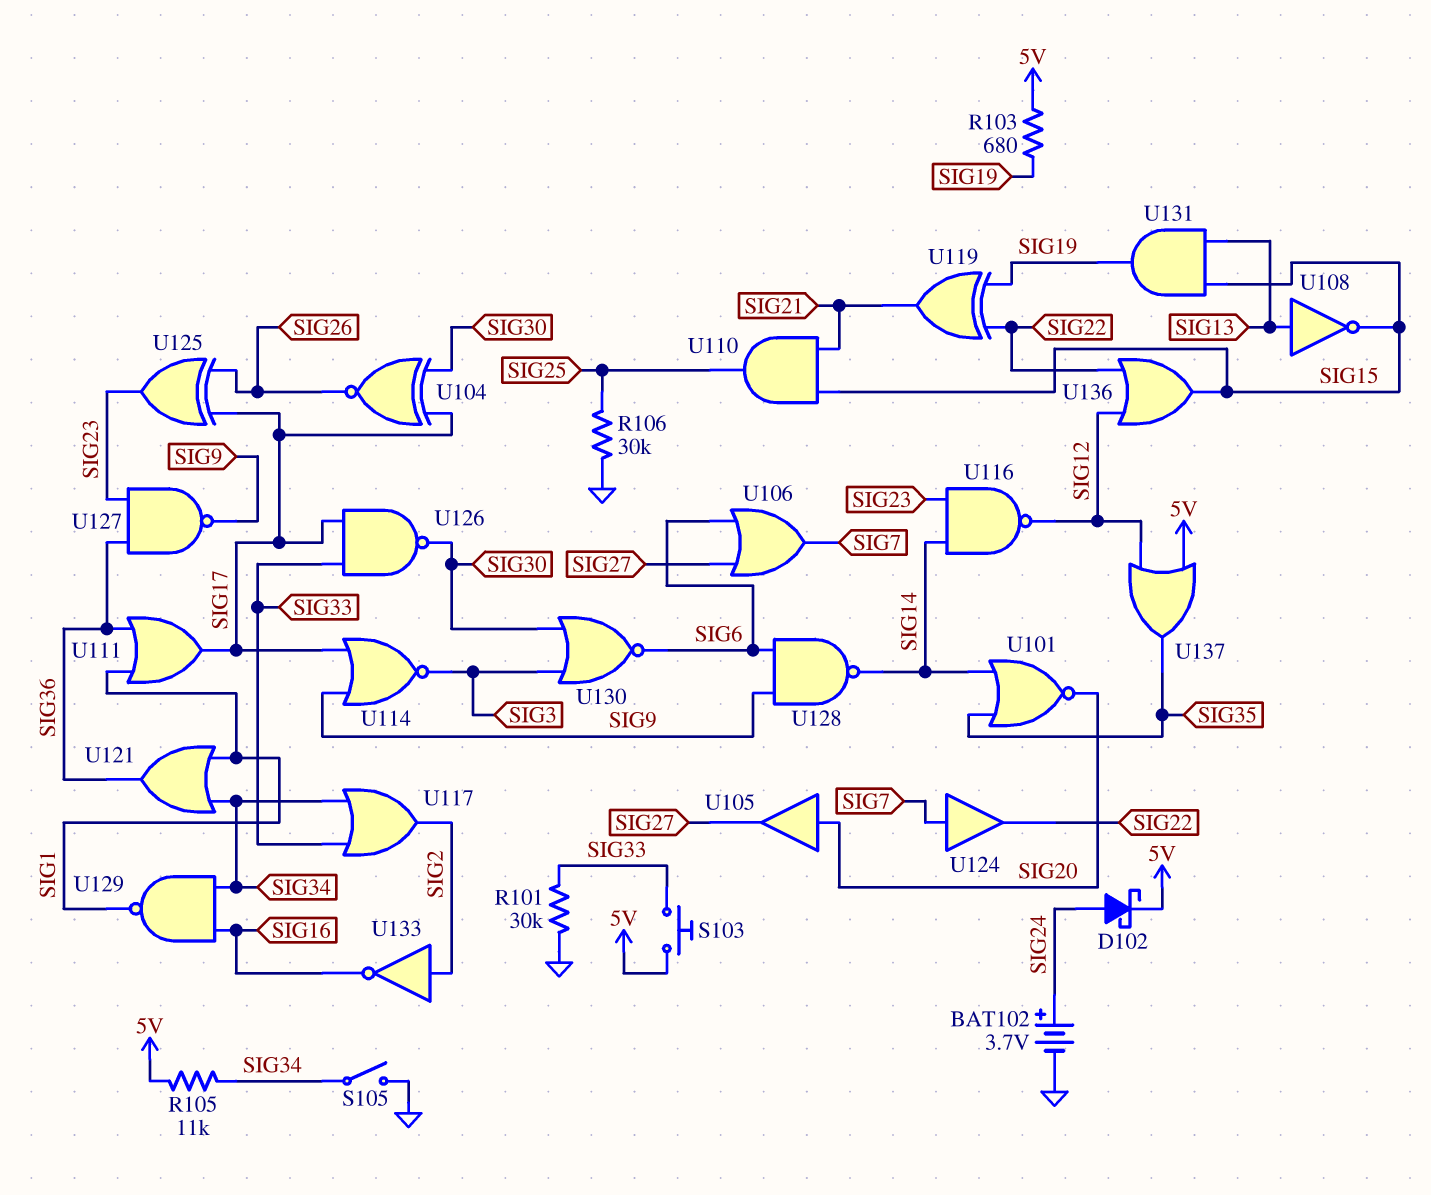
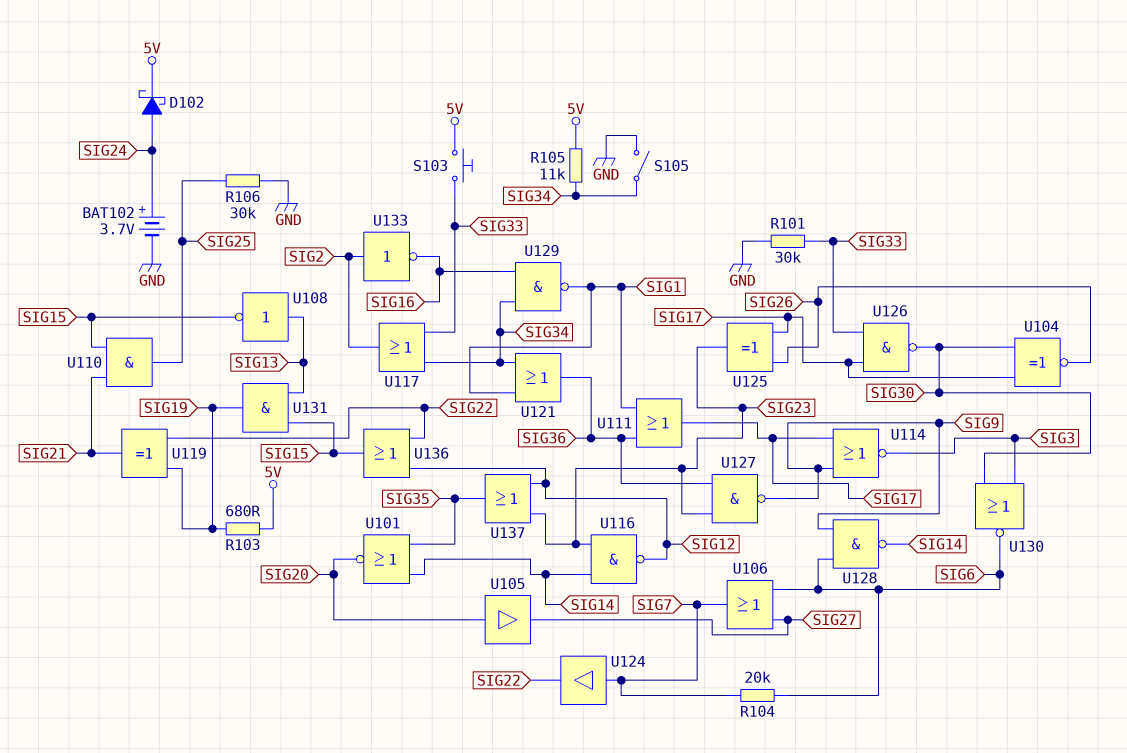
R104: none -> 20k (SIG6, SIG7)
U137: OR (in 5V, in SIG12, out SIG35) -> OR (in SIG12, in SIG23, out SIG35)

